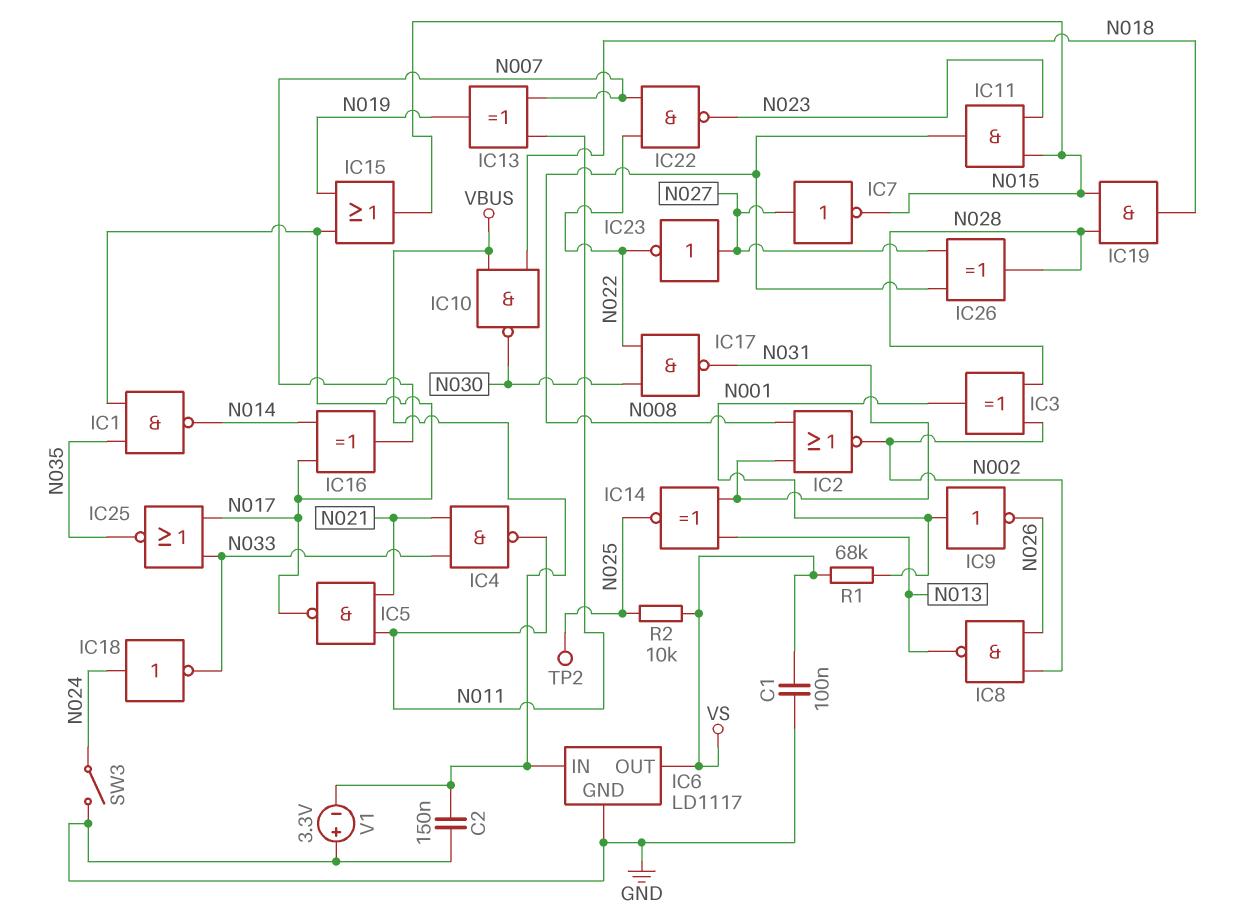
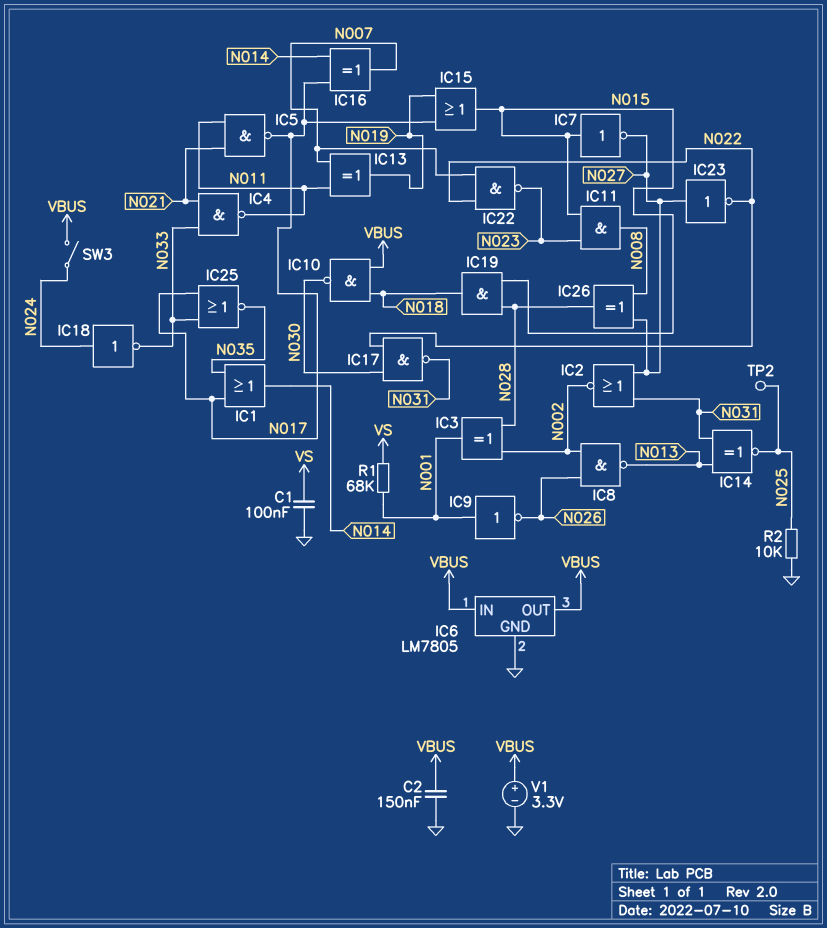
IC1: NAND (in N017, in N035, out N014) -> OR (in N017, in N035, out N014)
IC2: NOR (in N008, in N031, out N002) -> NOR (in N027, in N031, out N002)
IC6: LD1117 -> LM7805
IC6 pin OUT: VS -> VBUS
IC7: NOT (in N027, out N015) -> NOT (in N015, out N027)
R2: 10k (N025, VS) -> 10k (GND, N025)
SW3: switch (GND, N024) -> switch (N024, VBUS)
V1: 3.3V (plus GND, minus VBUS) -> 3.3V (plus VBUS, minus GND)

